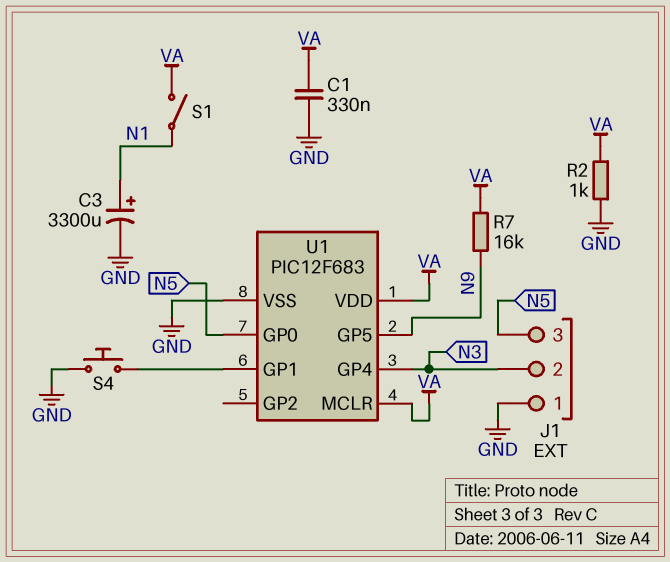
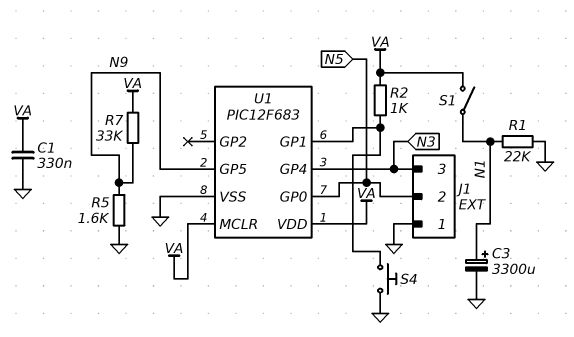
J1 pin 2: N3 -> N5
J1 pin 3: N5 -> N3
R1: none -> 22k (GND, N1)
R2: 1k (GND, VA) -> 1k (U1/GP1, VA)
R5: none -> 1.6k (GND, N9)
R7: 16k (N9, VA) -> 33k (N9, VA)

